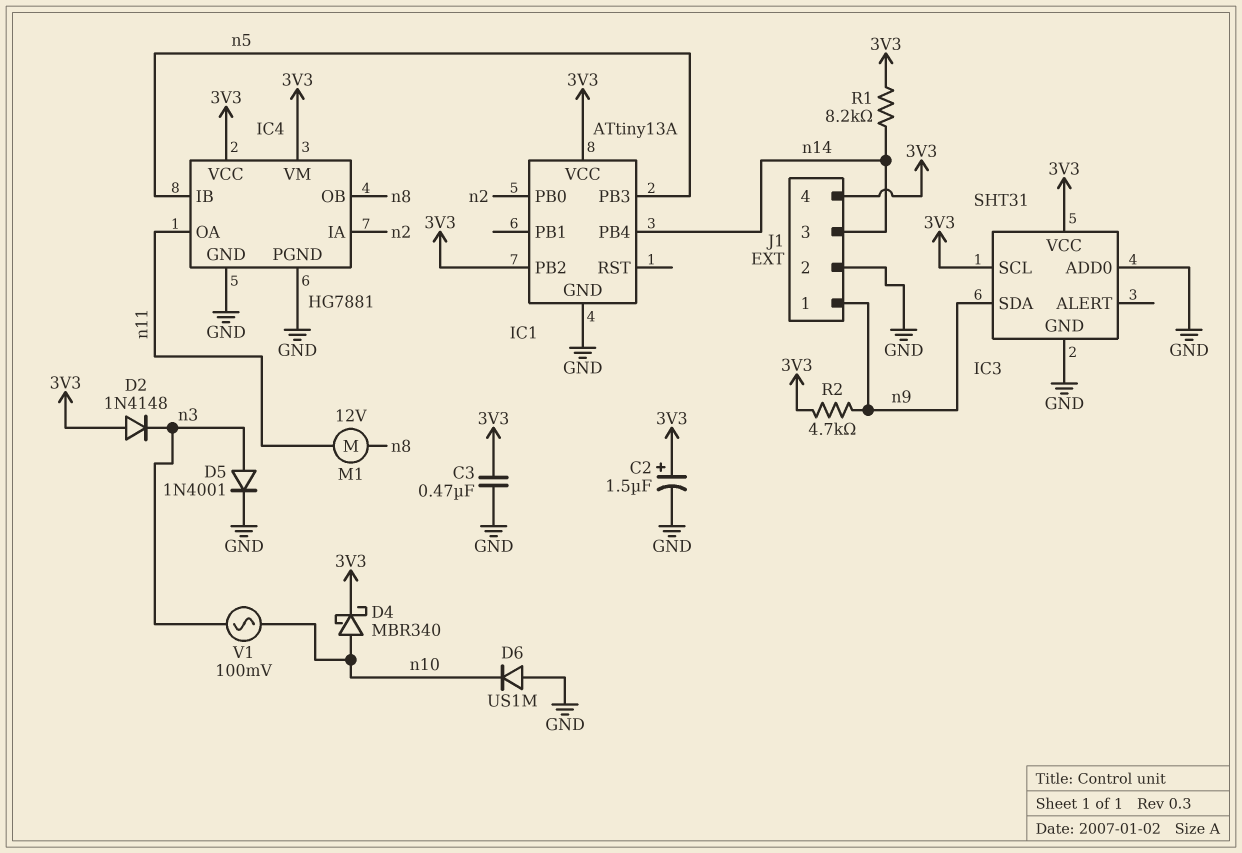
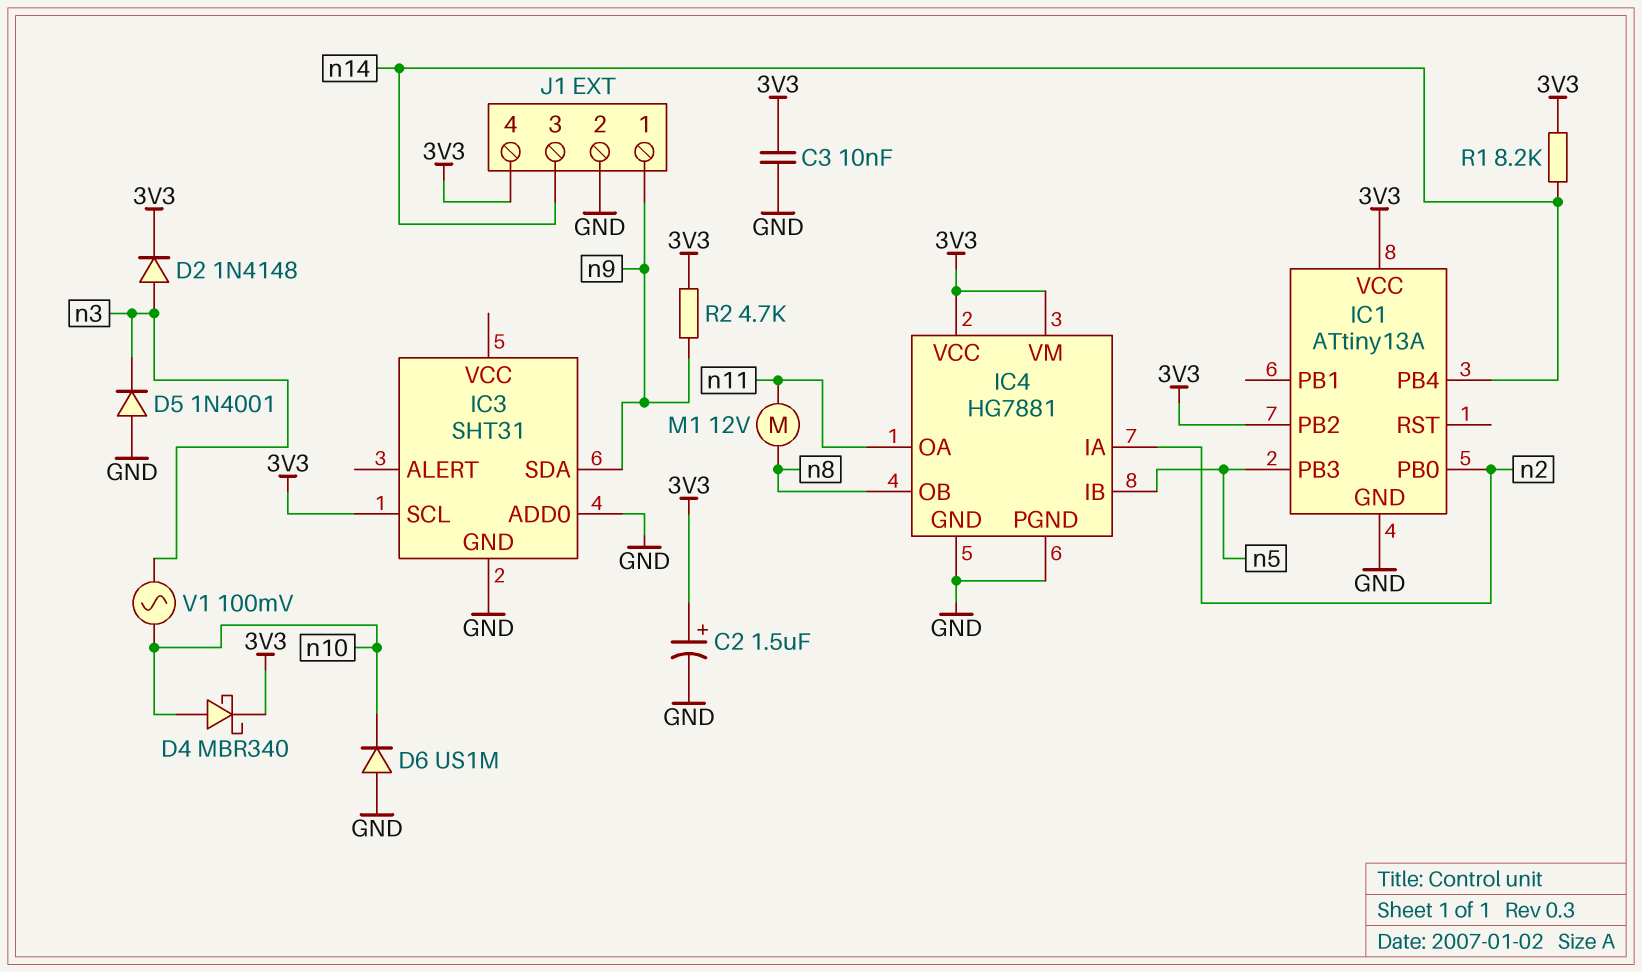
C3: 470nF (3V3, GND) -> 10nF (3V3, GND)
D2: diode 1N4148 (A 3V3, K n3) -> diode 1N4148 (A n3, K 3V3)
D5: diode 1N4001 (A n3, K GND) -> diode 1N4001 (A GND, K n3)
IC3 pin VCC: 3V3 -> none

